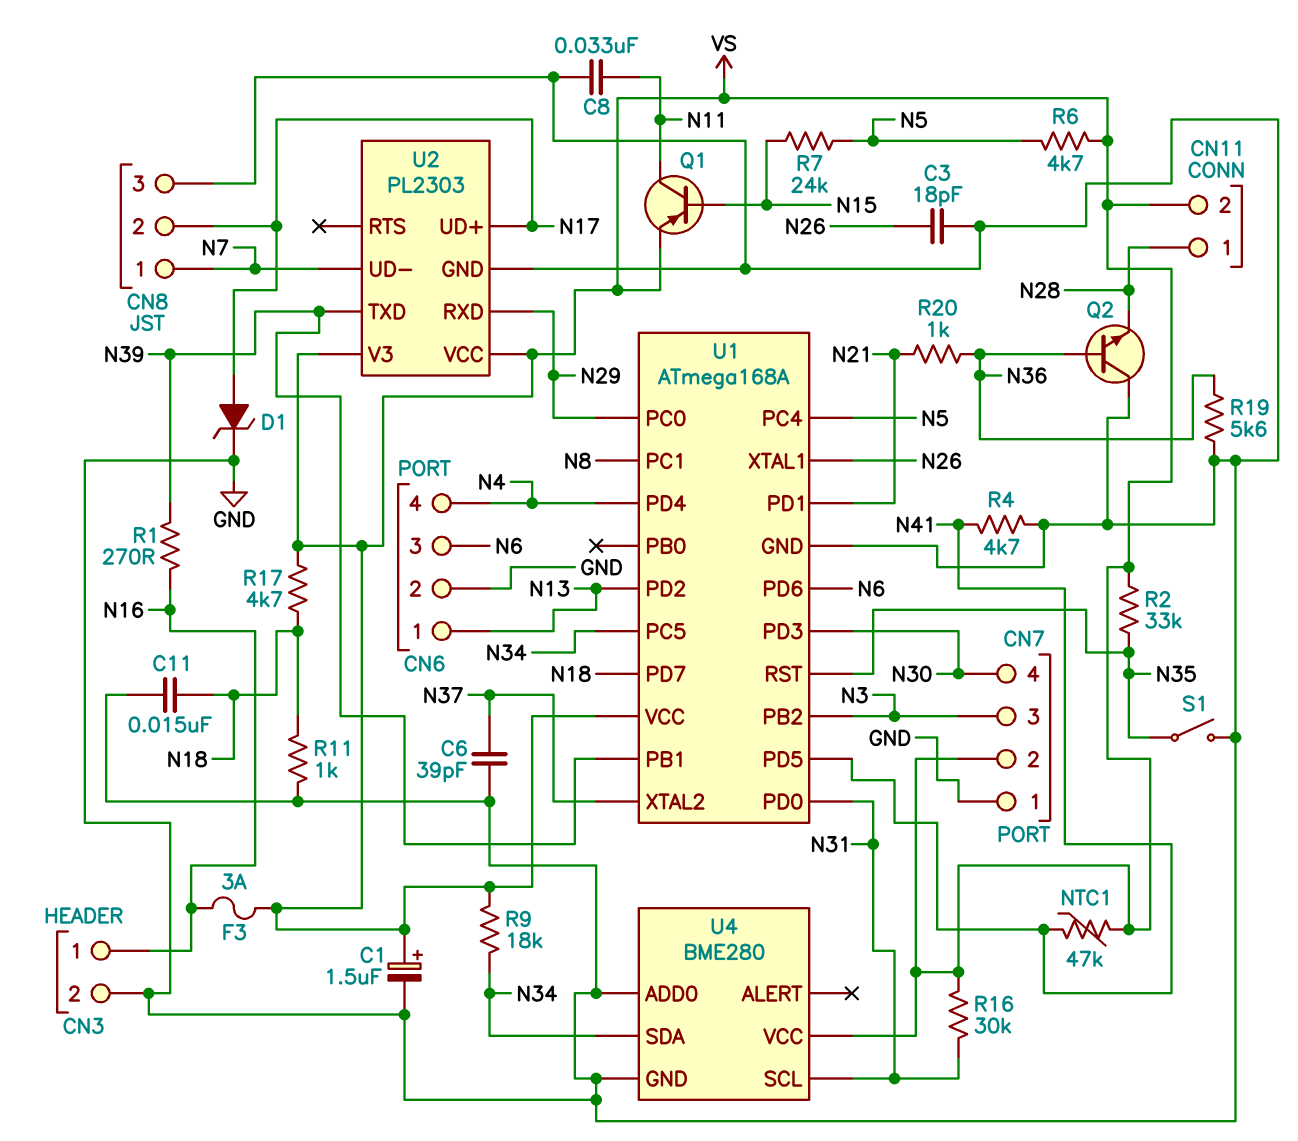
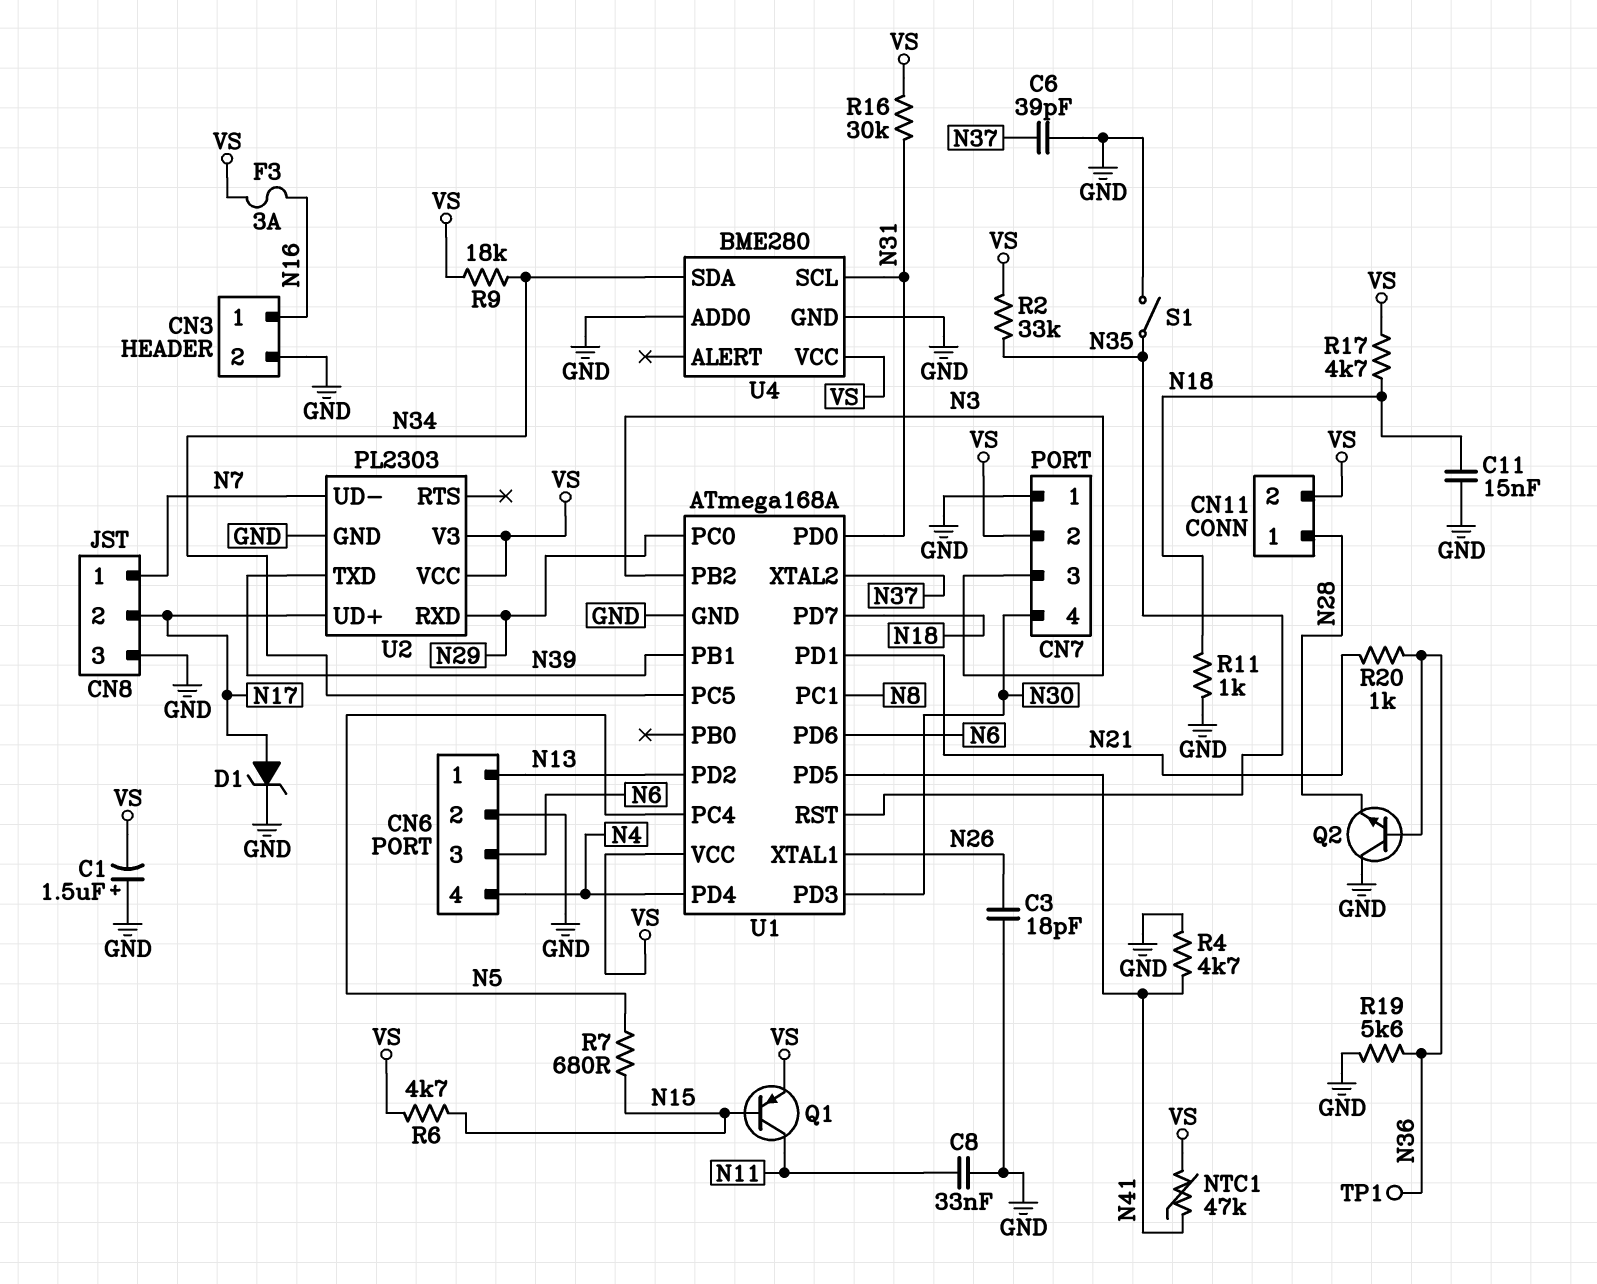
C1: 1.5uF (plus VS, minus GND) -> 1.5uF (plus GND, minus VS)
R1: 270 (N16, N39) -> none
R6: 4.7k (N5, VS) -> 4.7k (N15, VS)
R7: 24k (N5, N15) -> 680 (N5, N15)
TP1: none -> test point (N36)

